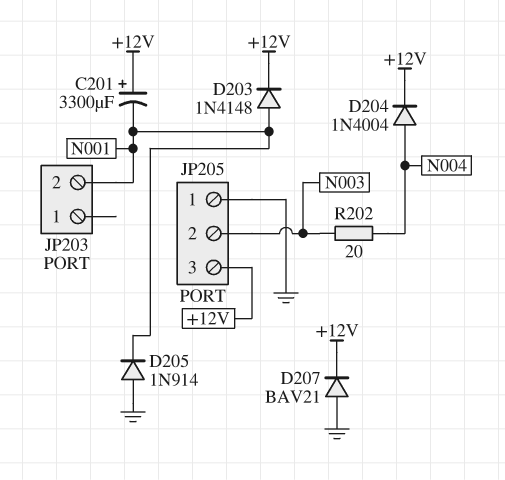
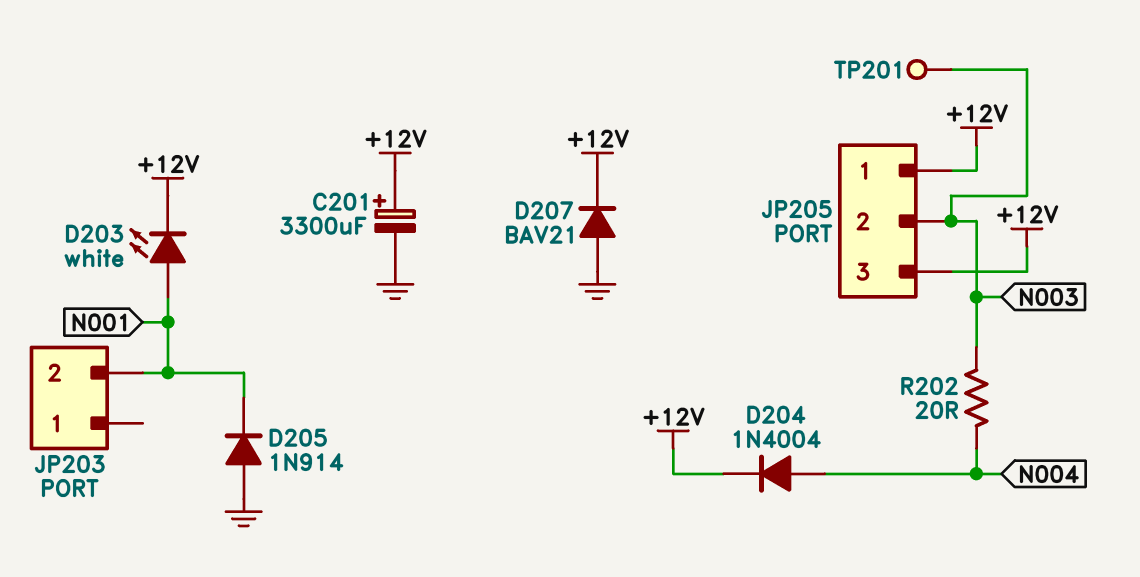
C201: 3300uF (plus +12V, minus N001) -> 3300uF (plus +12V, minus GND)
D203: diode 1N4148 (A N001, K +12V) -> LED white (A N001, K +12V)
JP205 pin 1: GND -> +12V
TP201: none -> test point (N003)

